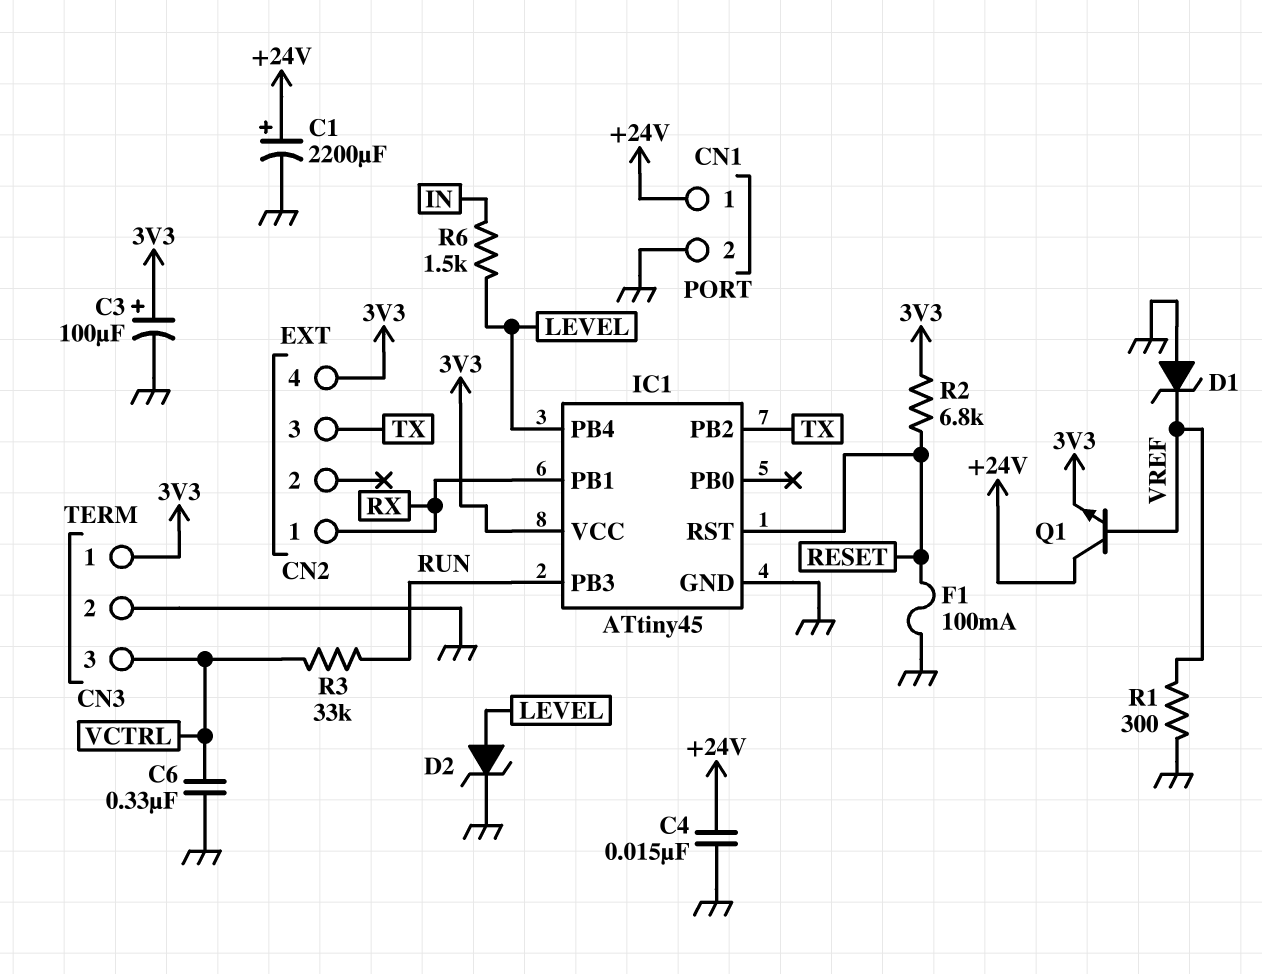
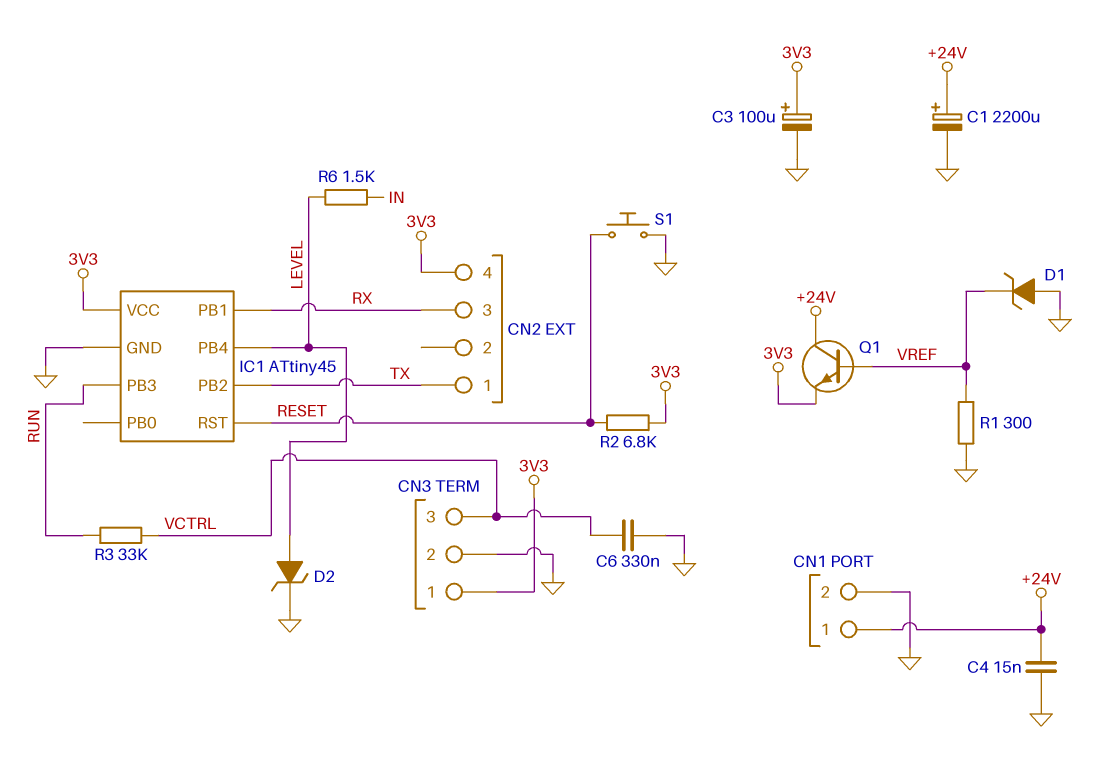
CN2 pin 1: RX -> TX
CN2 pin 3: TX -> RX
F1: 100mA (GND, RESET) -> none
S1: none -> button (GND, RESET)

